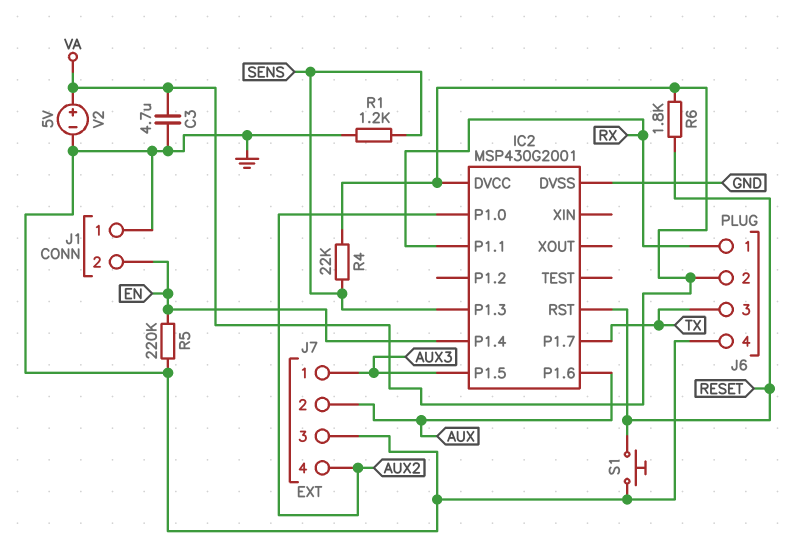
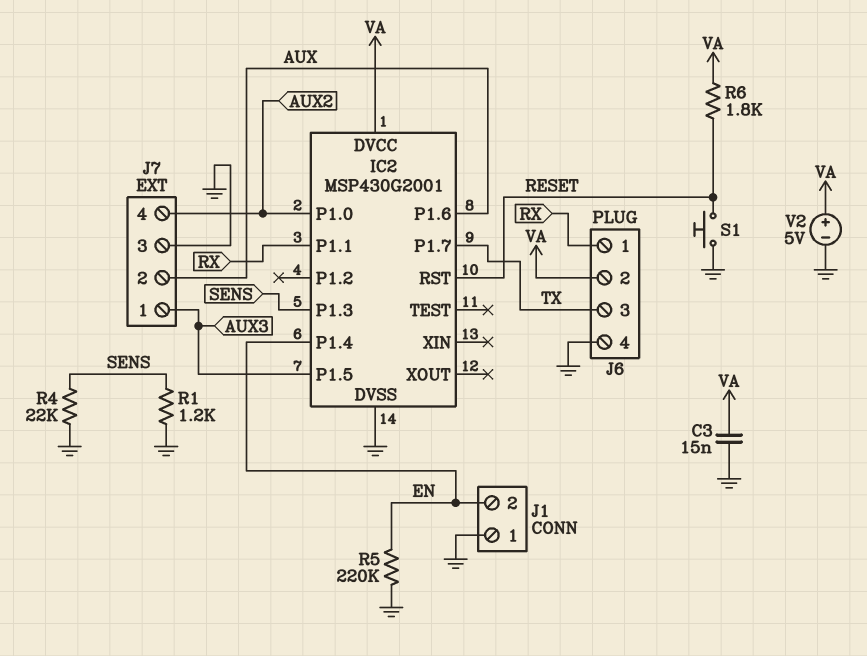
C3: 4.7uF (GND, VA) -> 15nF (GND, VA)
R4: 22k (SENS, VA) -> 22k (GND, SENS)

